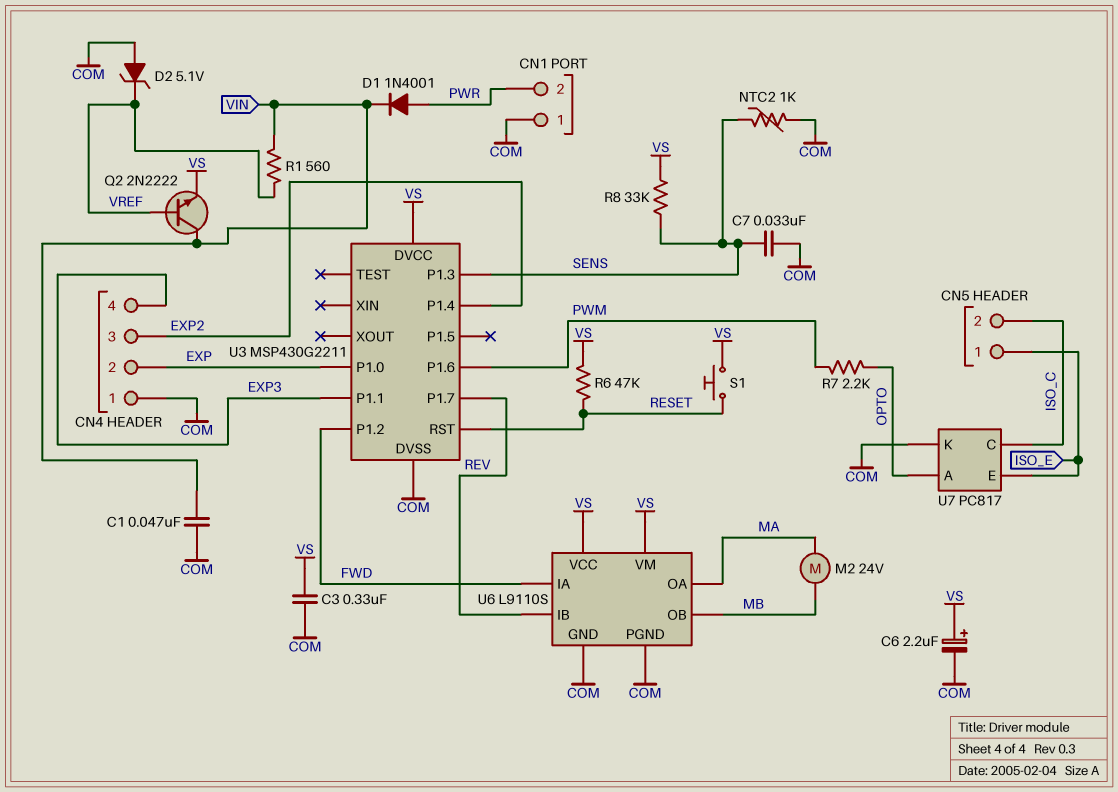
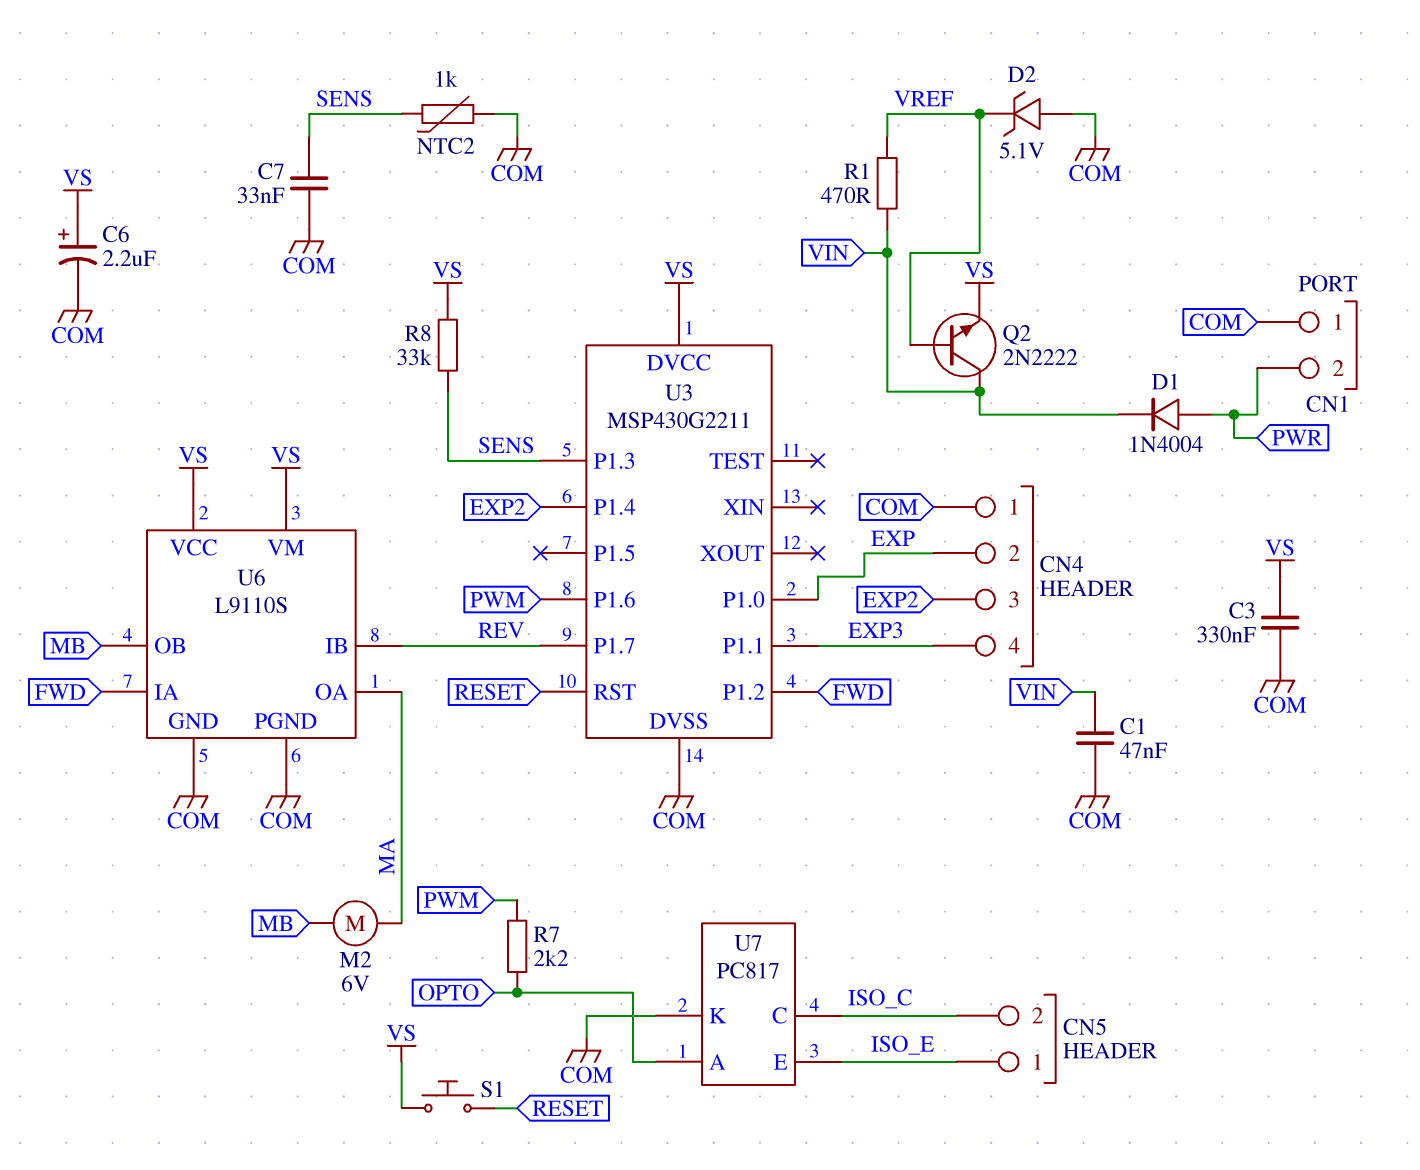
D1: diode 1N4001 (A PWR, K VIN) -> diode 1N4004 (A PWR, K VIN)
M2: motor 24V (MA, MB) -> motor 6V (MA, MB)
R1: 560 (VIN, VREF) -> 470 (VIN, VREF)
R6: 47k (RESET, VS) -> none

